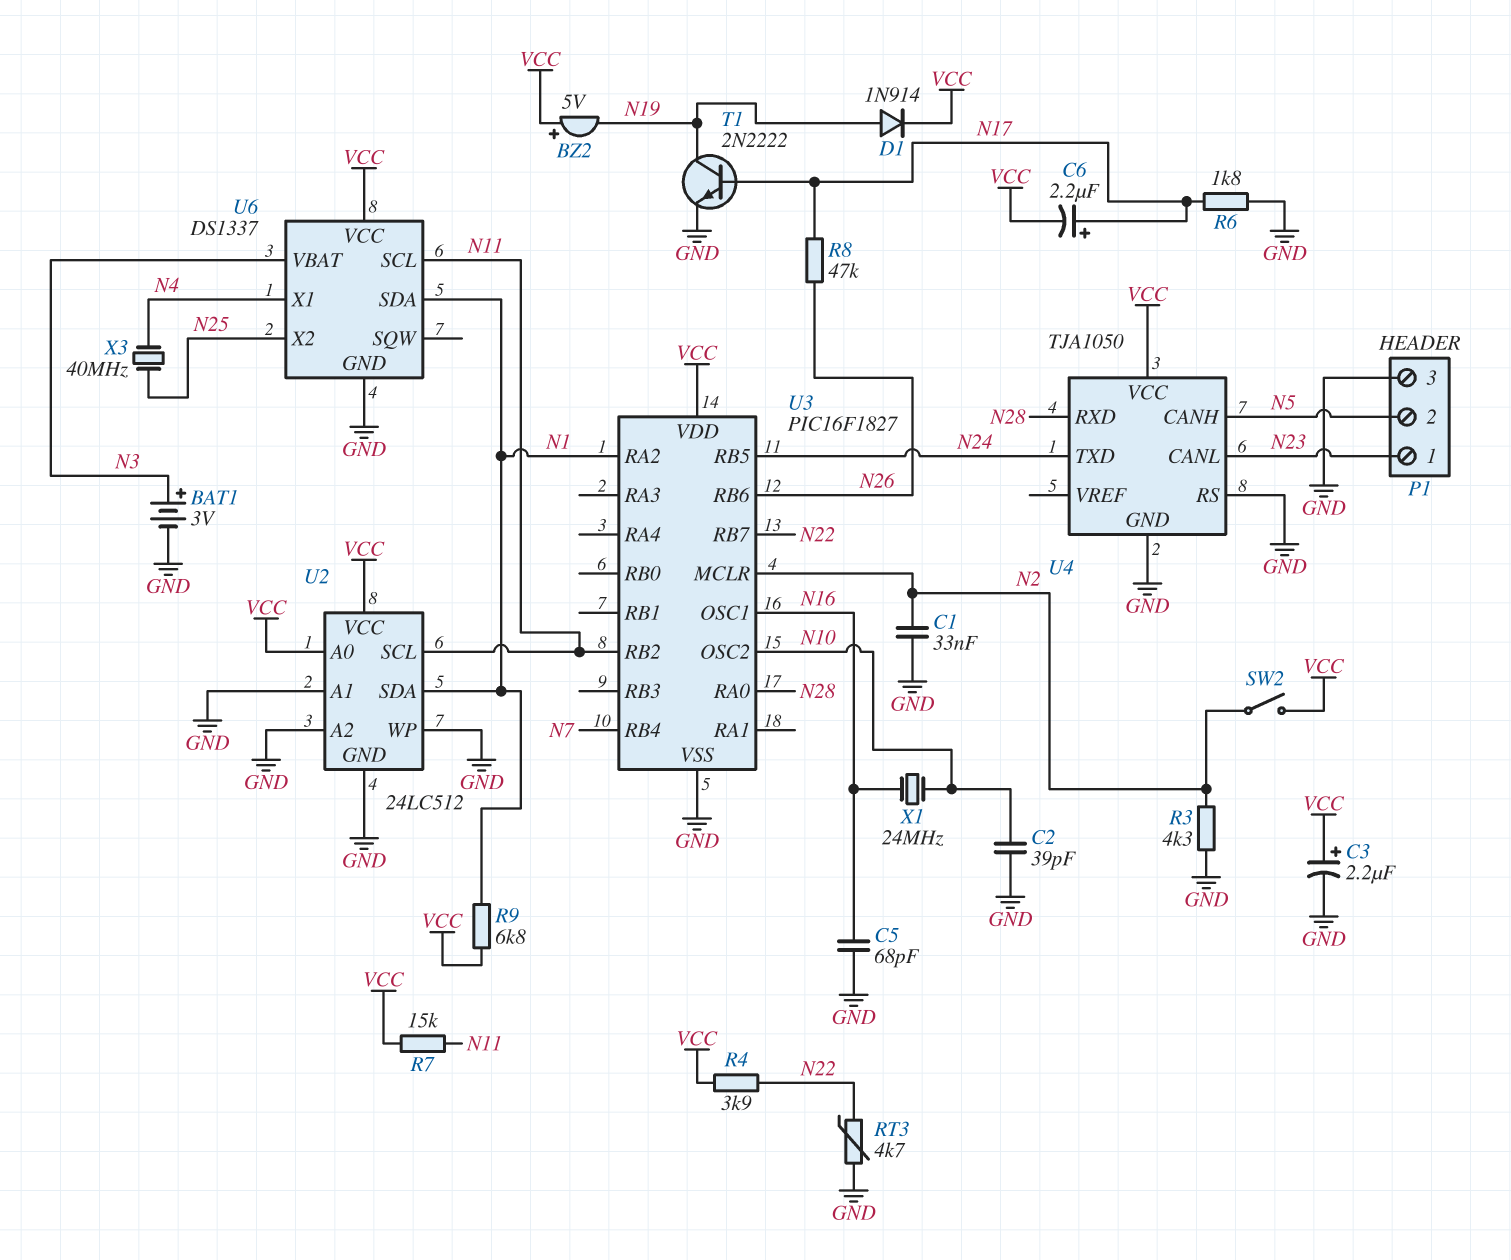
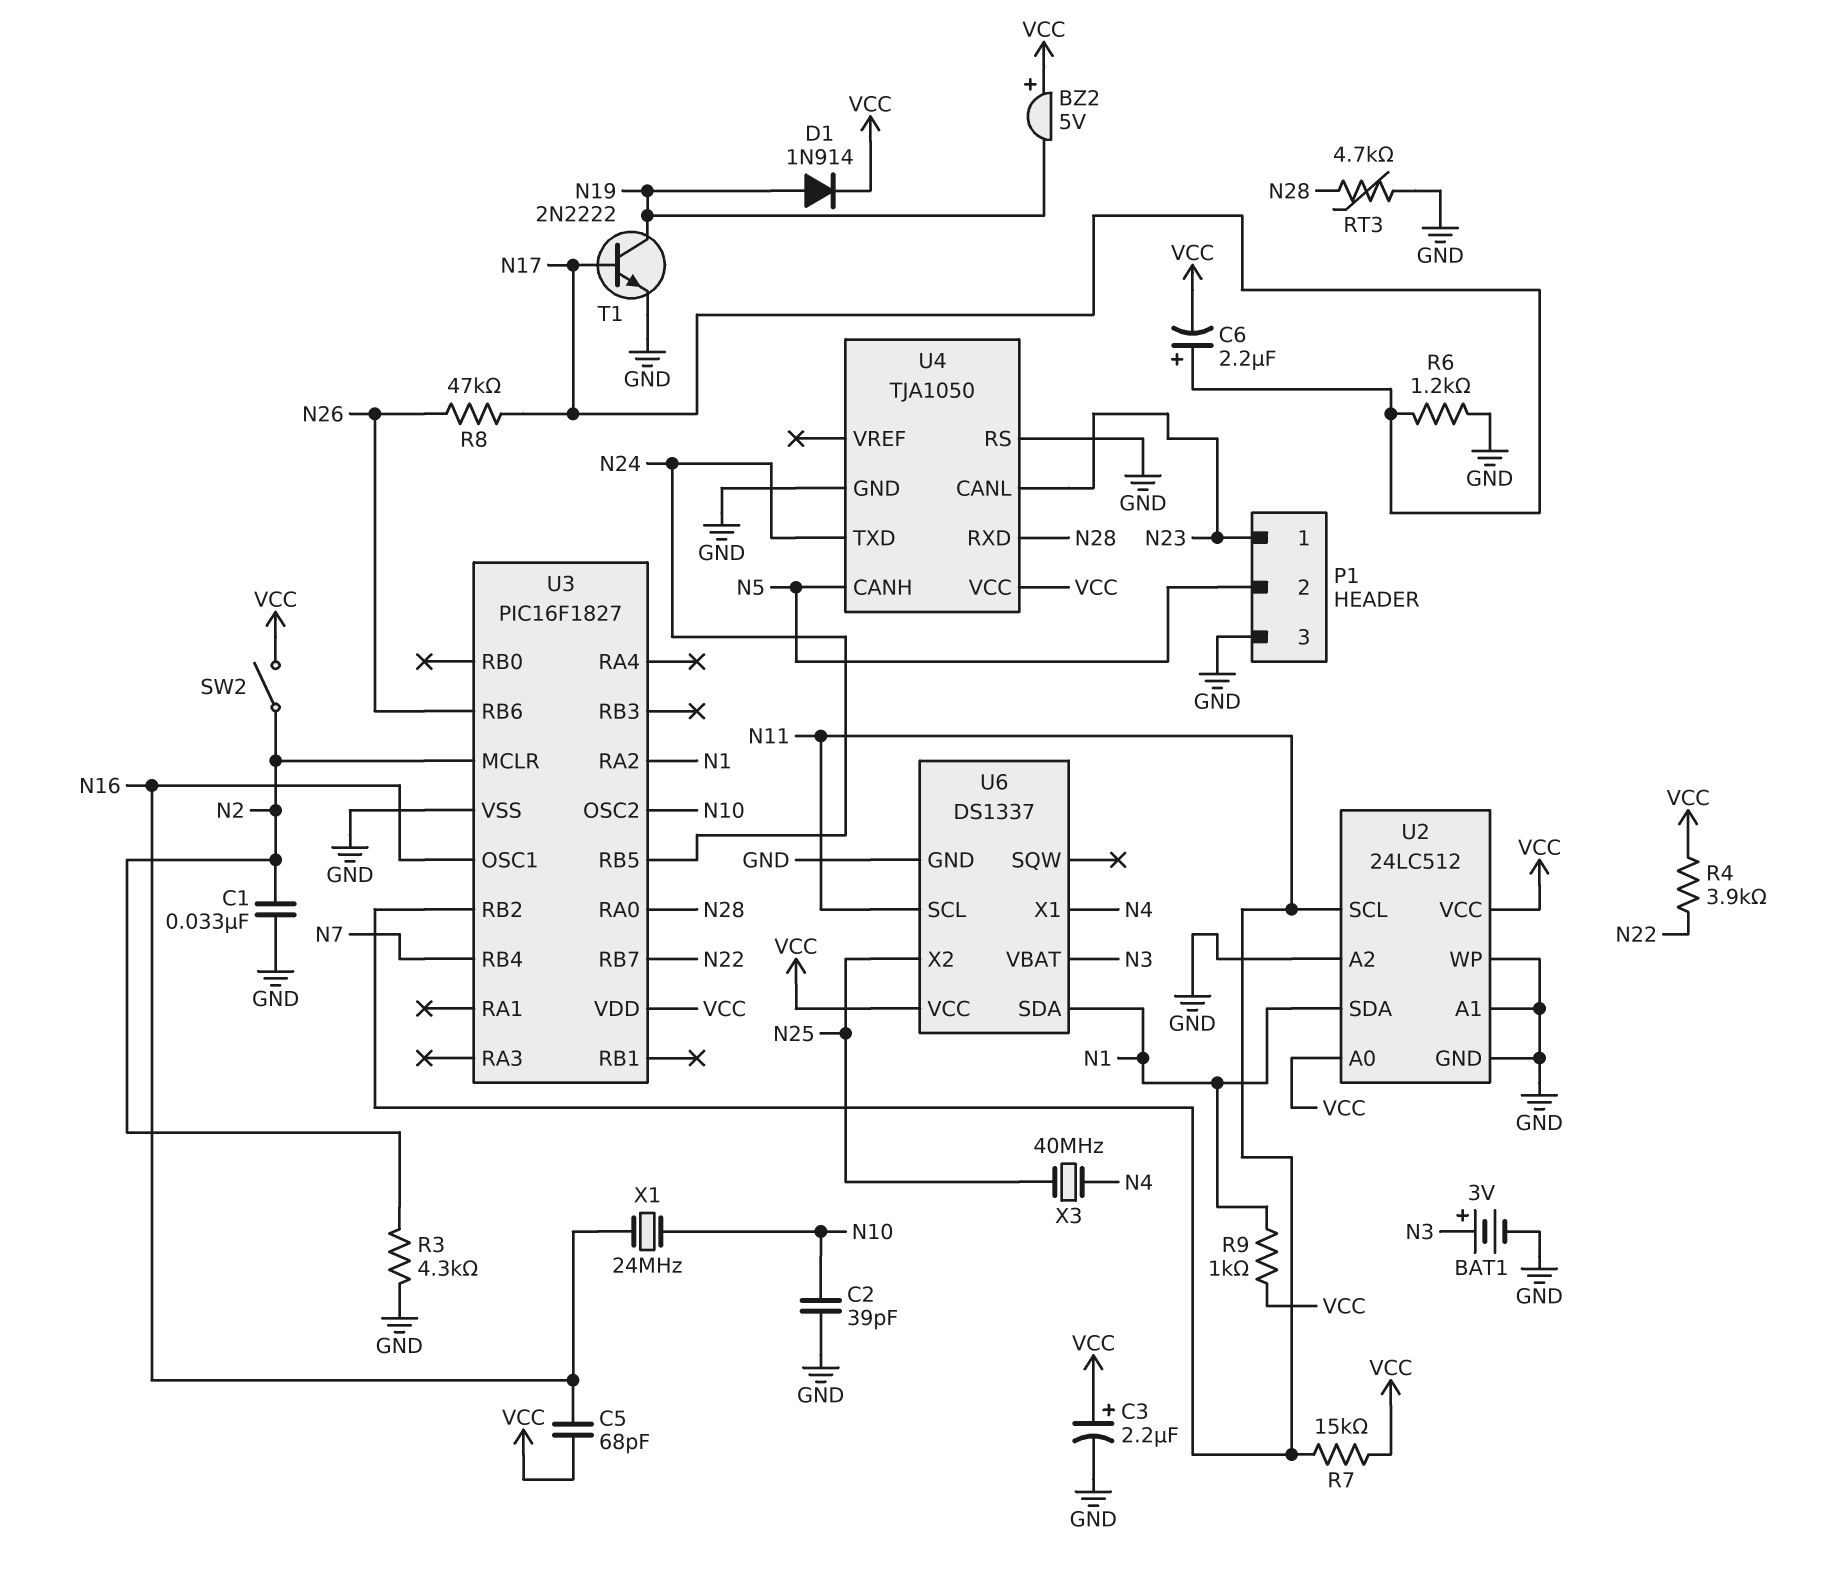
C5: 68pF (GND, N16) -> 68pF (N16, VCC)
R6: 1.8k (GND, N17) -> 1.2k (GND, N17)
R9: 6.8k (N1, VCC) -> 1k (N1, VCC)
RT3: 4.7k (GND, N22) -> 4.7k (GND, N28)

